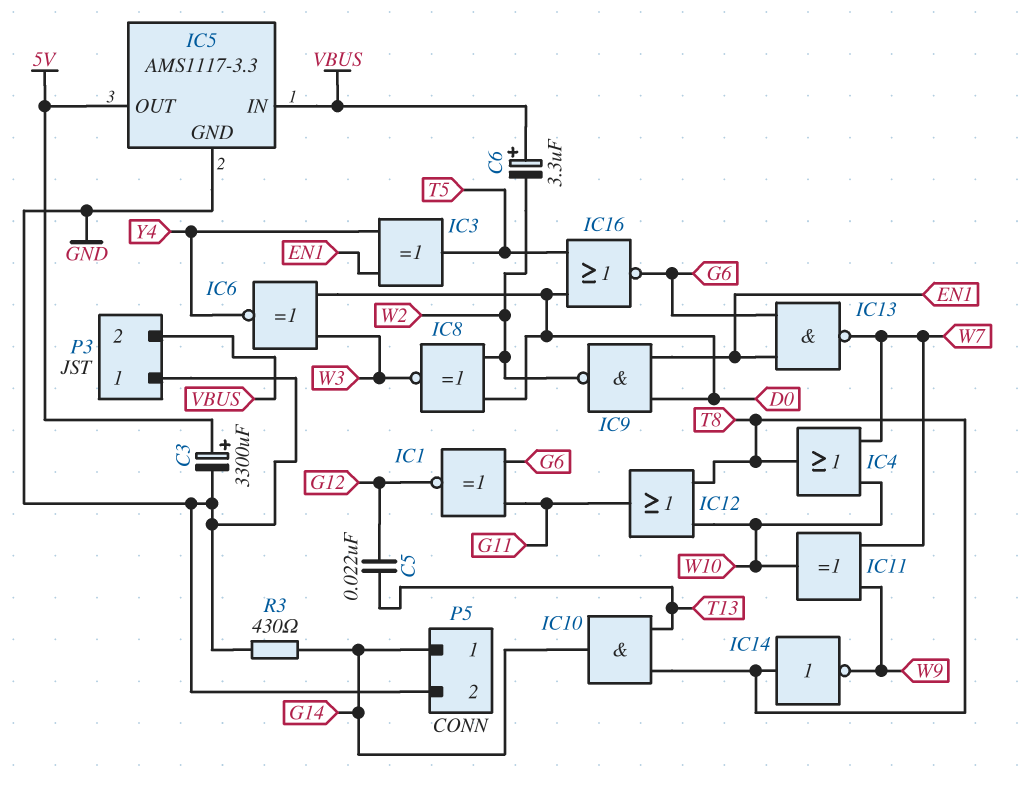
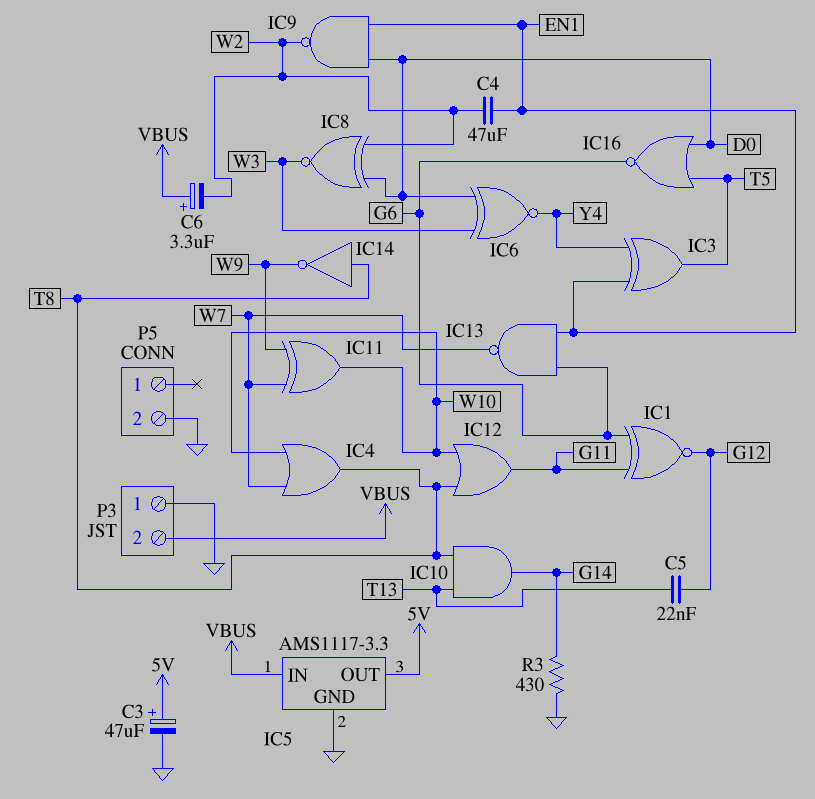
C3: 3300uF (plus 5V, minus GND) -> 47uF (plus 5V, minus GND)
C4: none -> 47uF (EN1, W2)
P5 pin 1: G14 -> none

